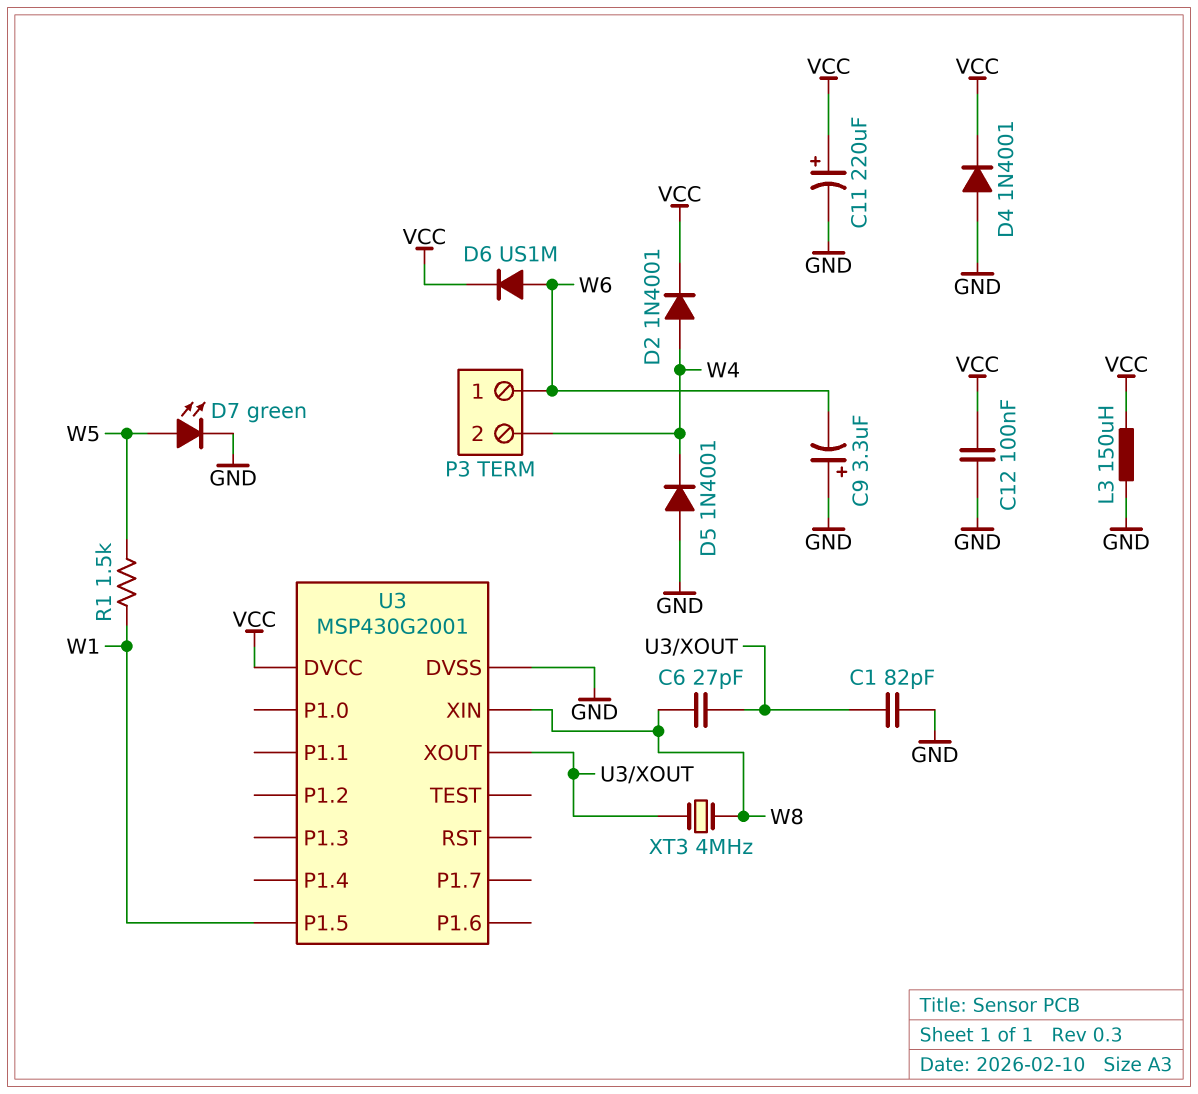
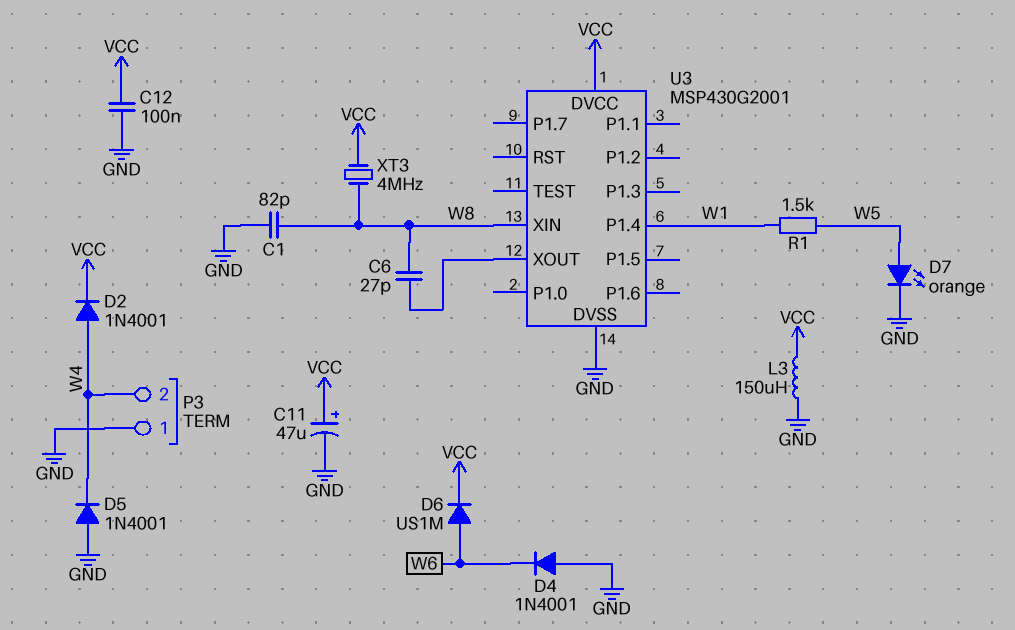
C1: 82pF (GND, U3/XOUT) -> 82pF (GND, W8)
C9: 3.3uF (plus GND, minus W6) -> none
C11: 220uF (plus VCC, minus GND) -> 47uF (plus VCC, minus GND)
D4: diode 1N4001 (A GND, K VCC) -> diode 1N4001 (A GND, K W6)
D7: LED green (A W5, K GND) -> LED orange (A W5, K GND)
P3 pin 1: W6 -> GND
U3 pin P1.4: none -> W1
U3 pin P1.5: W1 -> none
XT3: 4MHz (U3/XOUT, W8) -> 4MHz (VCC, W8)

